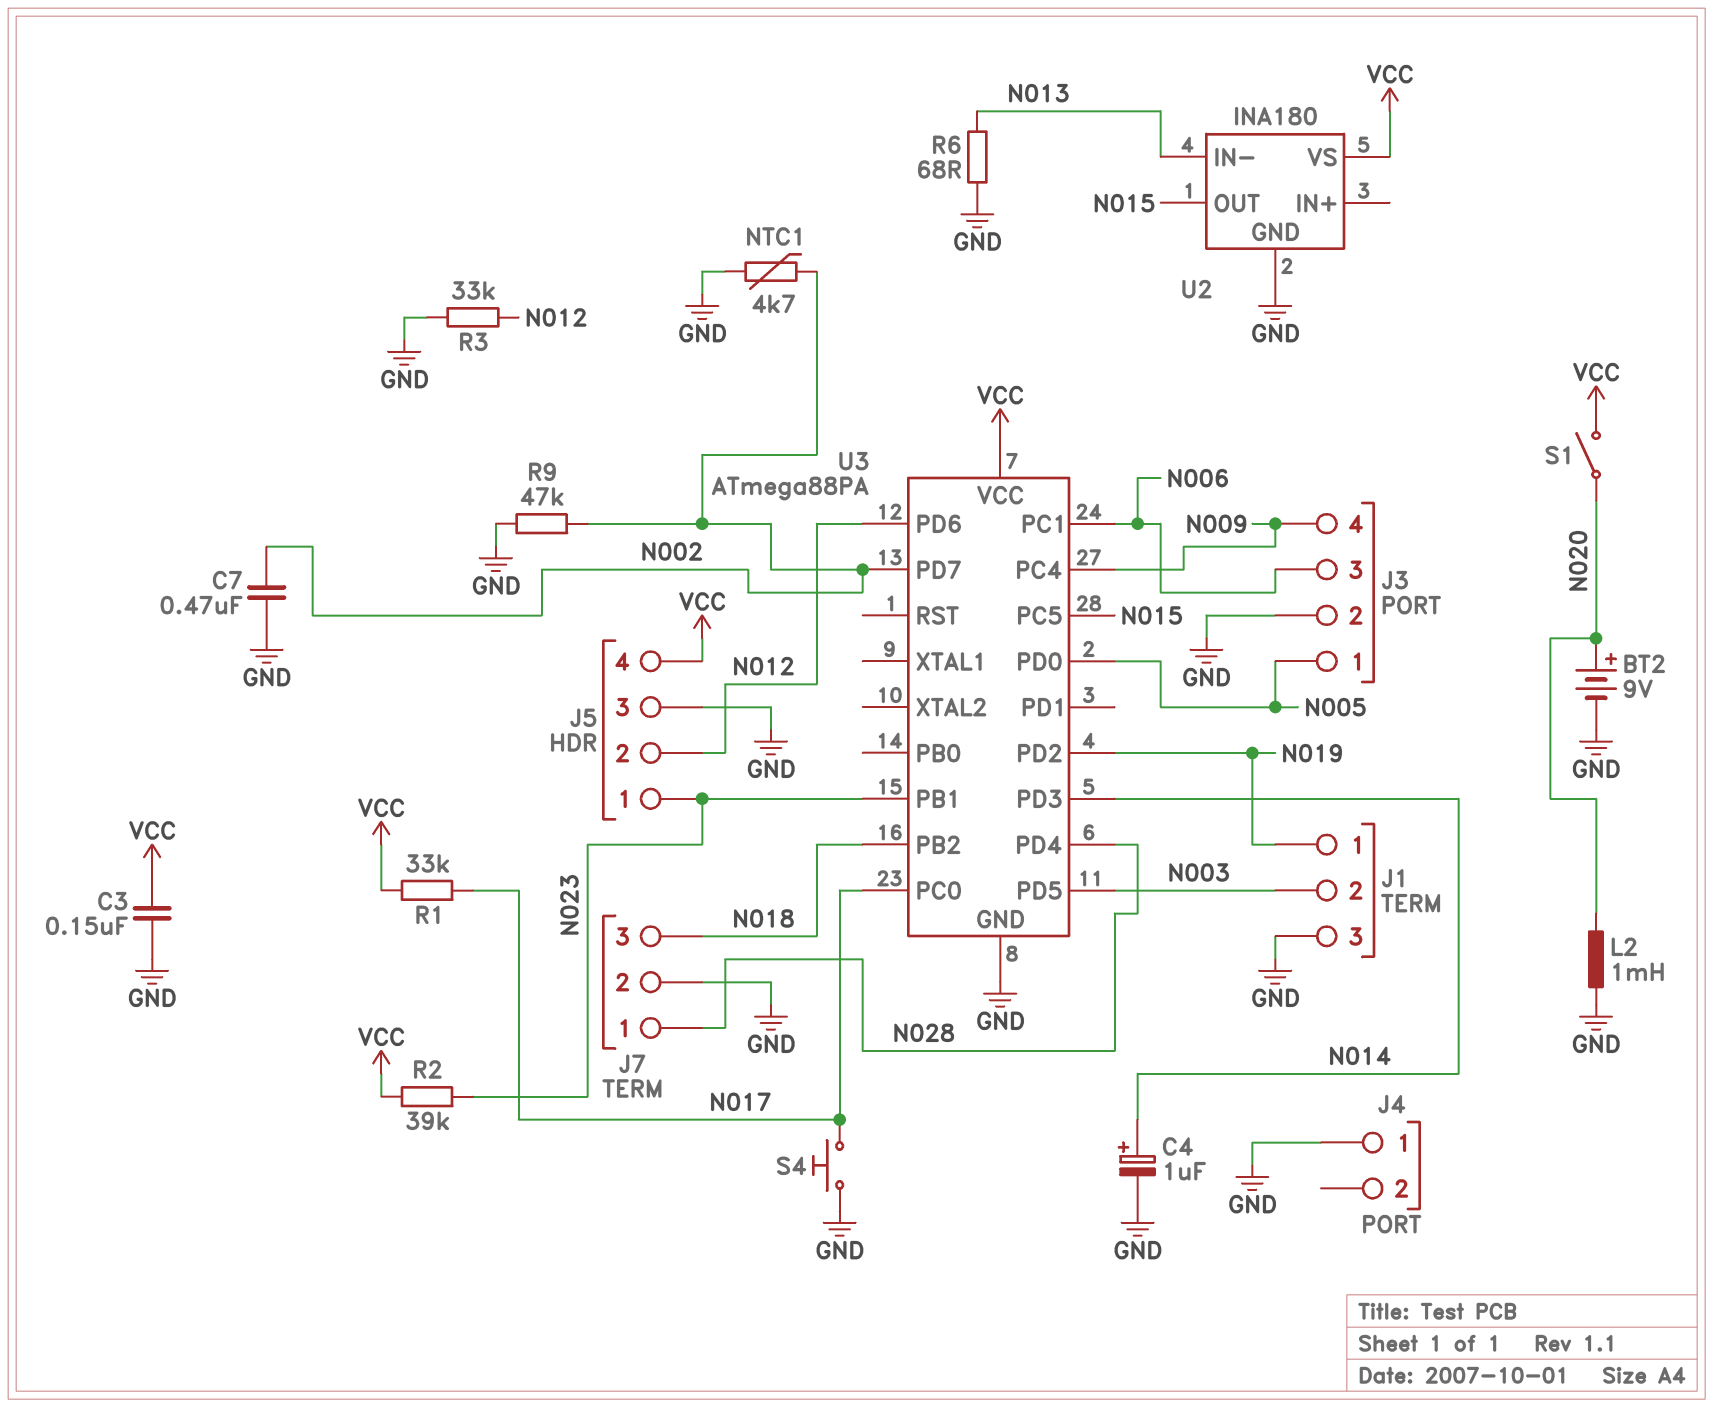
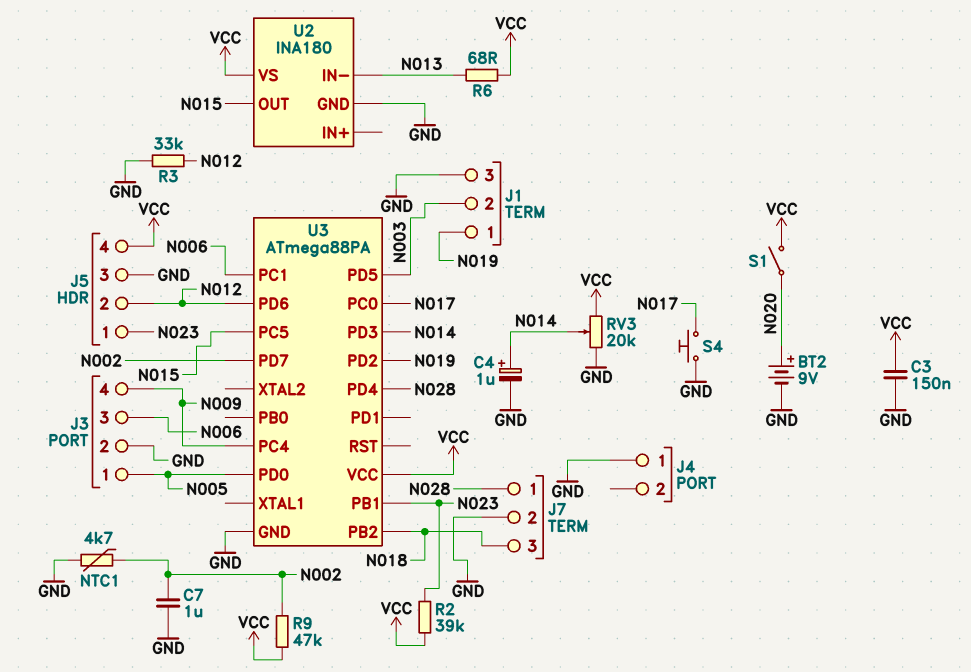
C7: 470nF (GND, N002) -> 1uF (GND, N002)
L2: 1mH (GND, N020) -> none
R1: 33k (N017, VCC) -> none
R6: 68 (GND, N013) -> 68 (N013, VCC)
R9: 47k (GND, N002) -> 47k (N002, VCC)
RV3: none -> 20k (GND, VCC, wiper N014)

